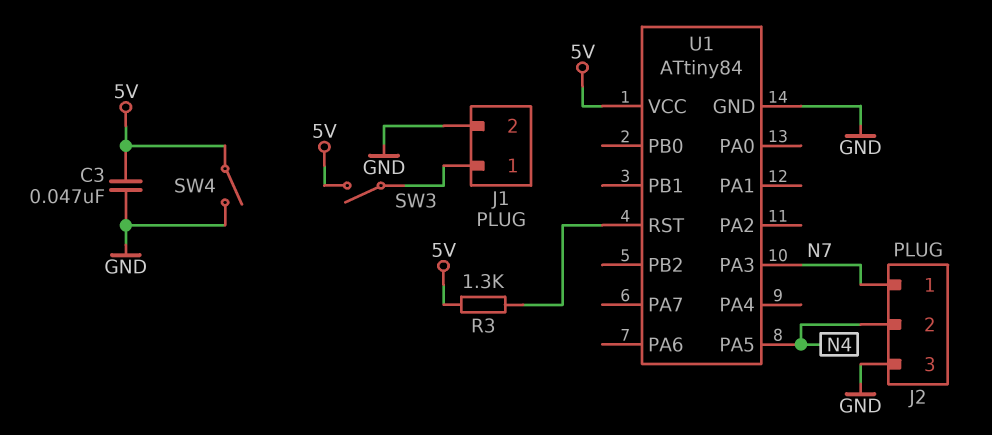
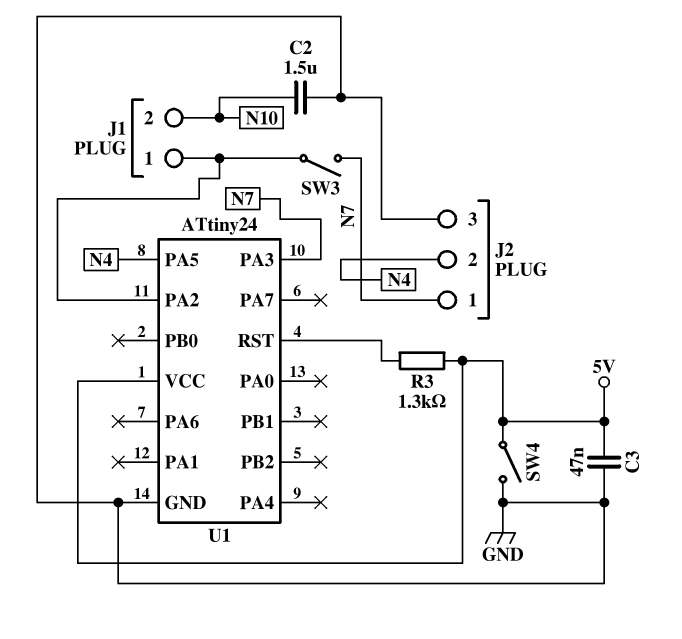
C2: none -> 1.5uF (GND, N10)
J1 pin 2: GND -> N10
SW3: switch (5V, J1/1) -> switch (J1/1, N7)
U1: ATtiny84 -> ATtiny24
U1 pin PA2: none -> J1/1

